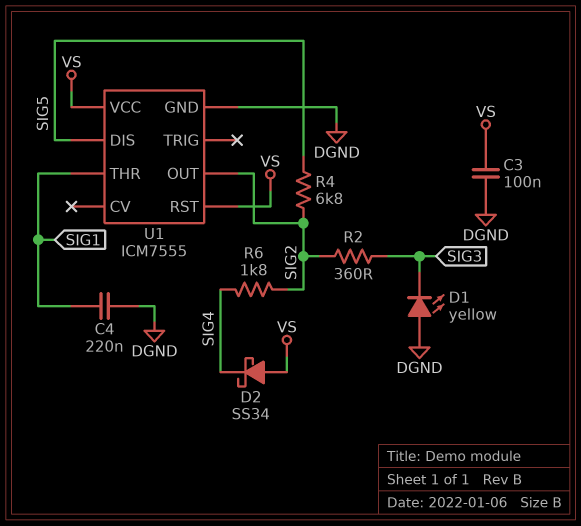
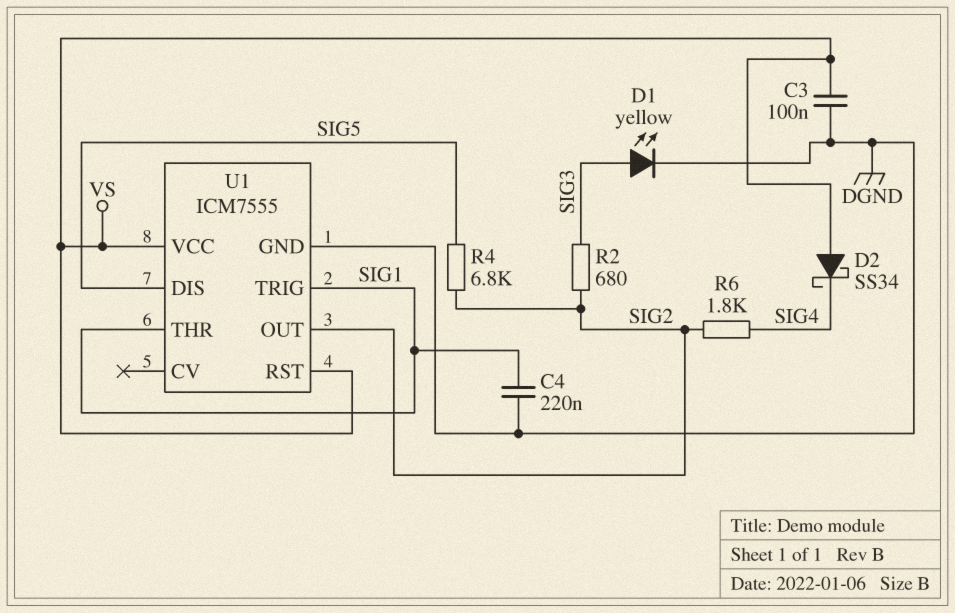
D1: LED yellow (A DGND, K SIG3) -> LED yellow (A SIG3, K DGND)
R2: 360 (SIG2, SIG3) -> 680 (SIG2, SIG3)
U1 pin TRIG: none -> SIG1

